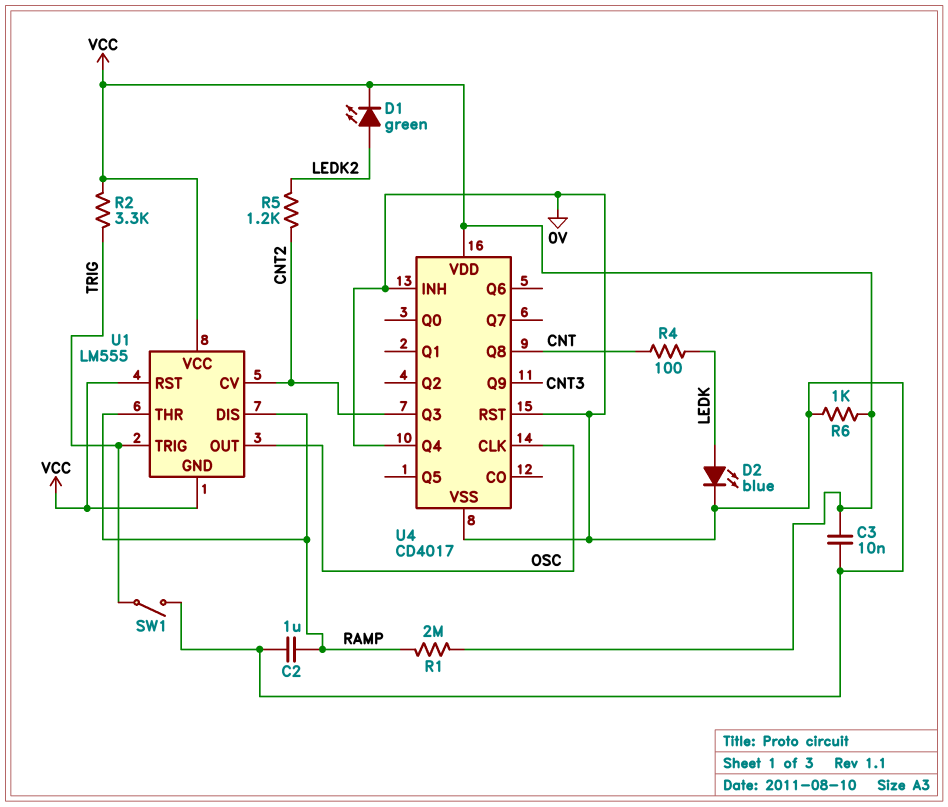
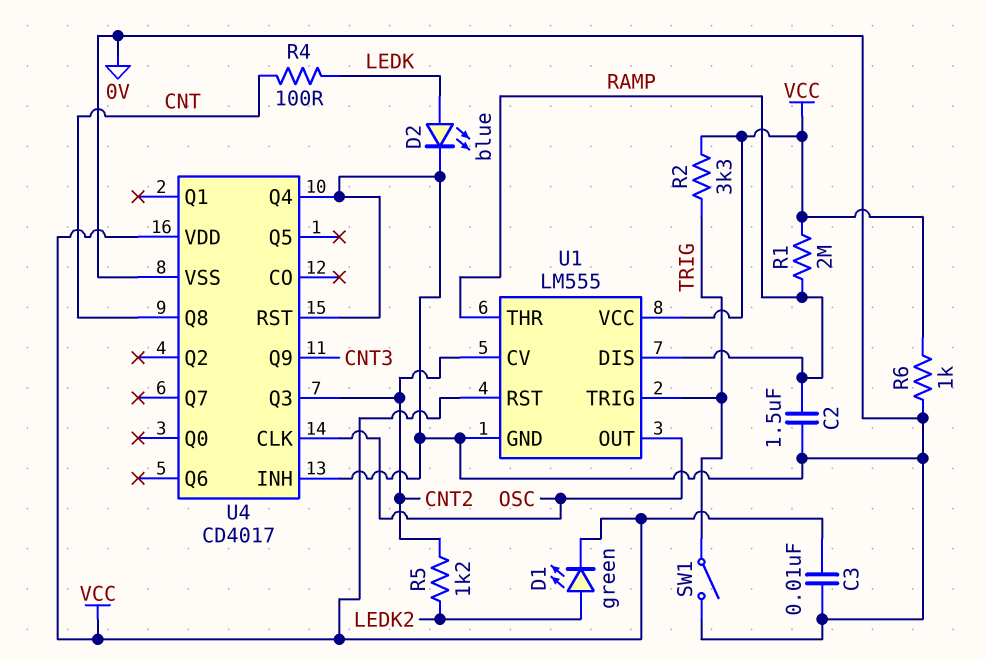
C2: 1uF (0V, RAMP) -> 1.5uF (0V, RAMP)
U1 pin GND: VCC -> 0V

